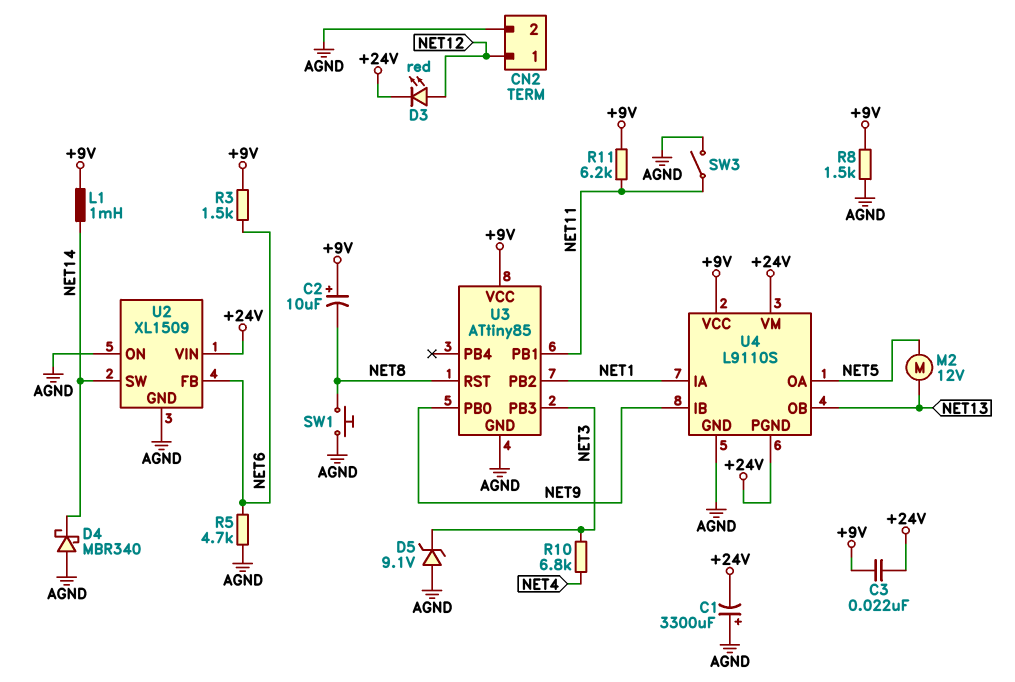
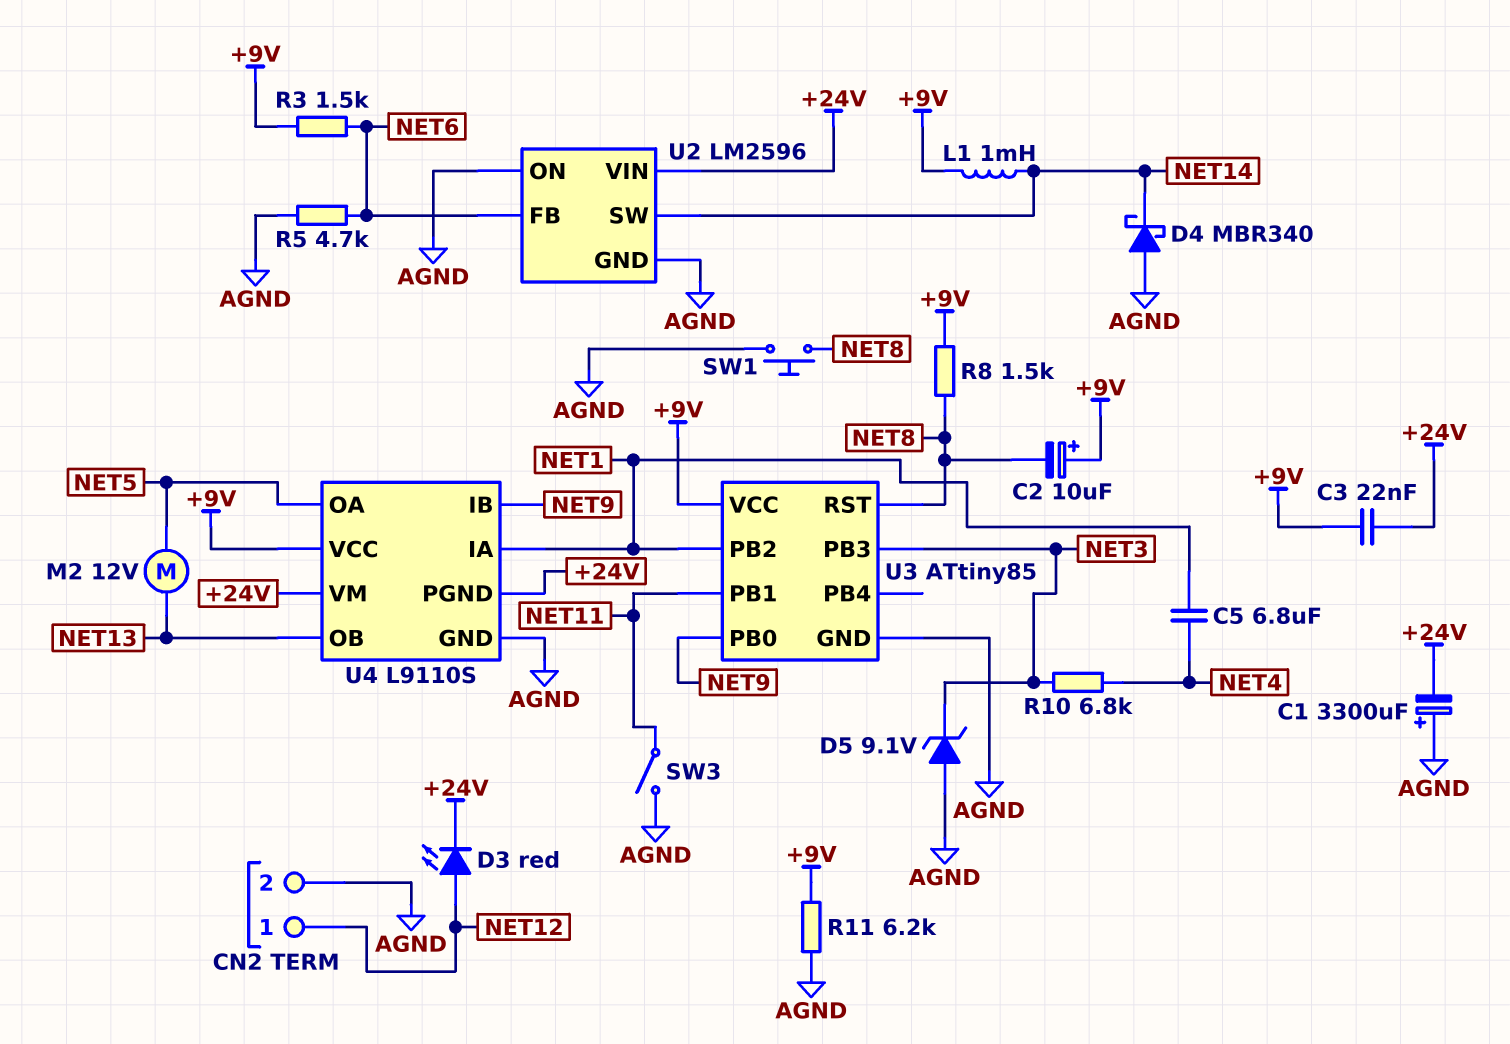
C5: none -> 6.8uF (NET1, NET4)
R8: 1.5k (+9V, AGND) -> 1.5k (+9V, NET8)
R11: 6.2k (+9V, NET11) -> 6.2k (+9V, AGND)
U2: XL1509 -> LM2596

